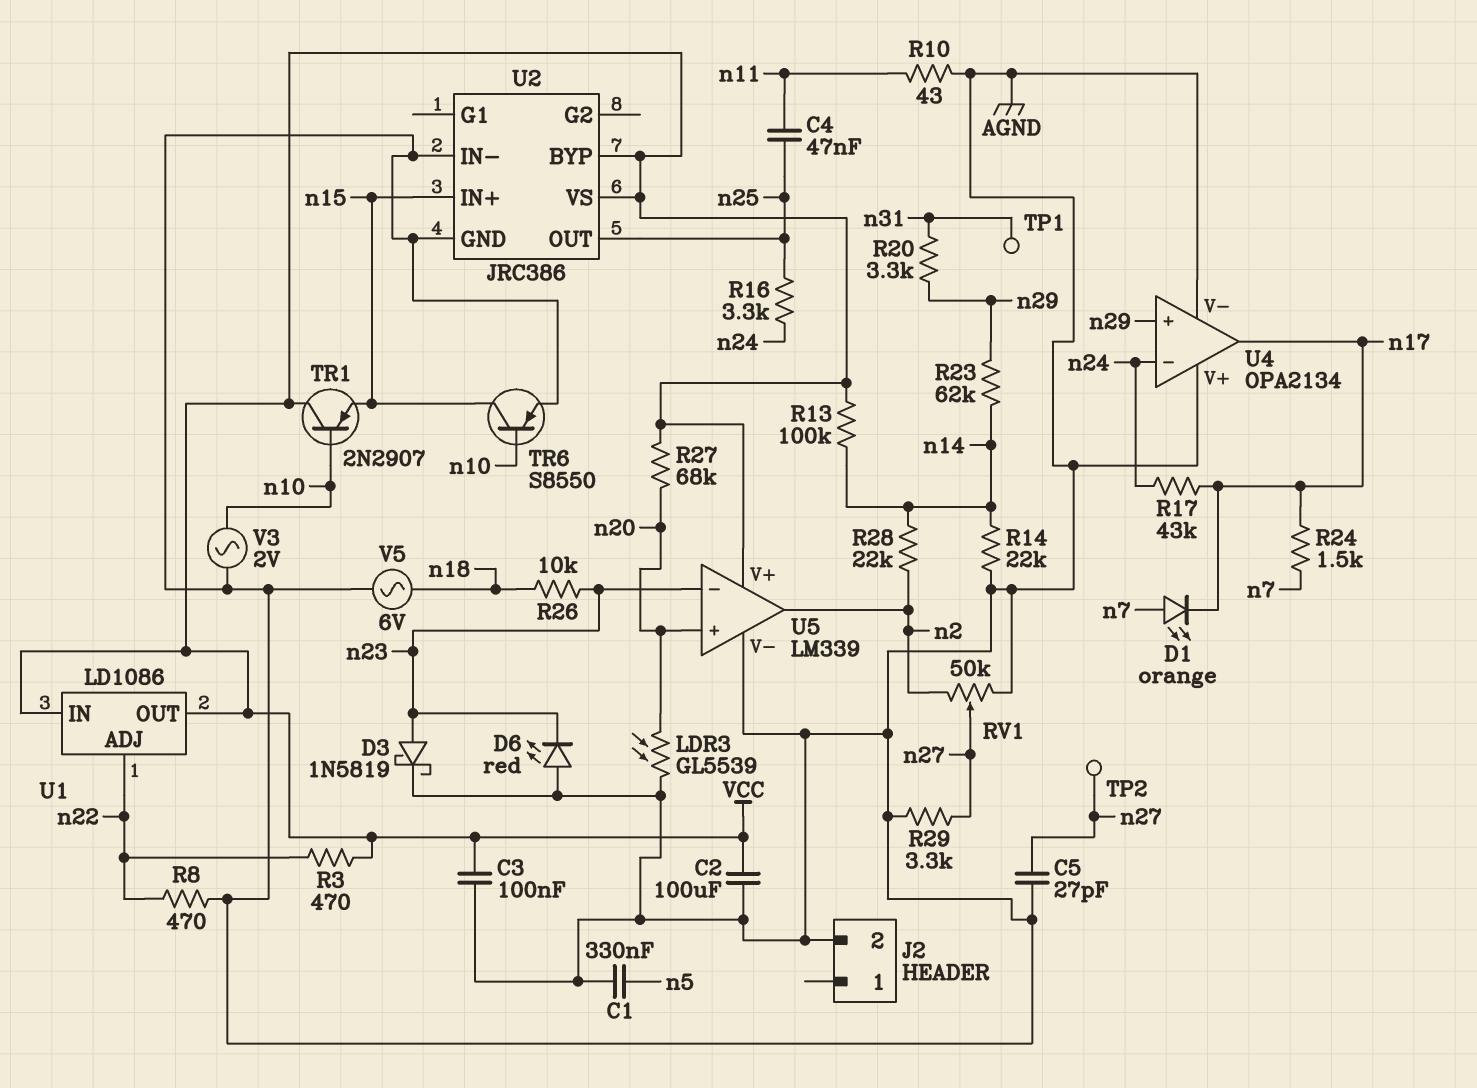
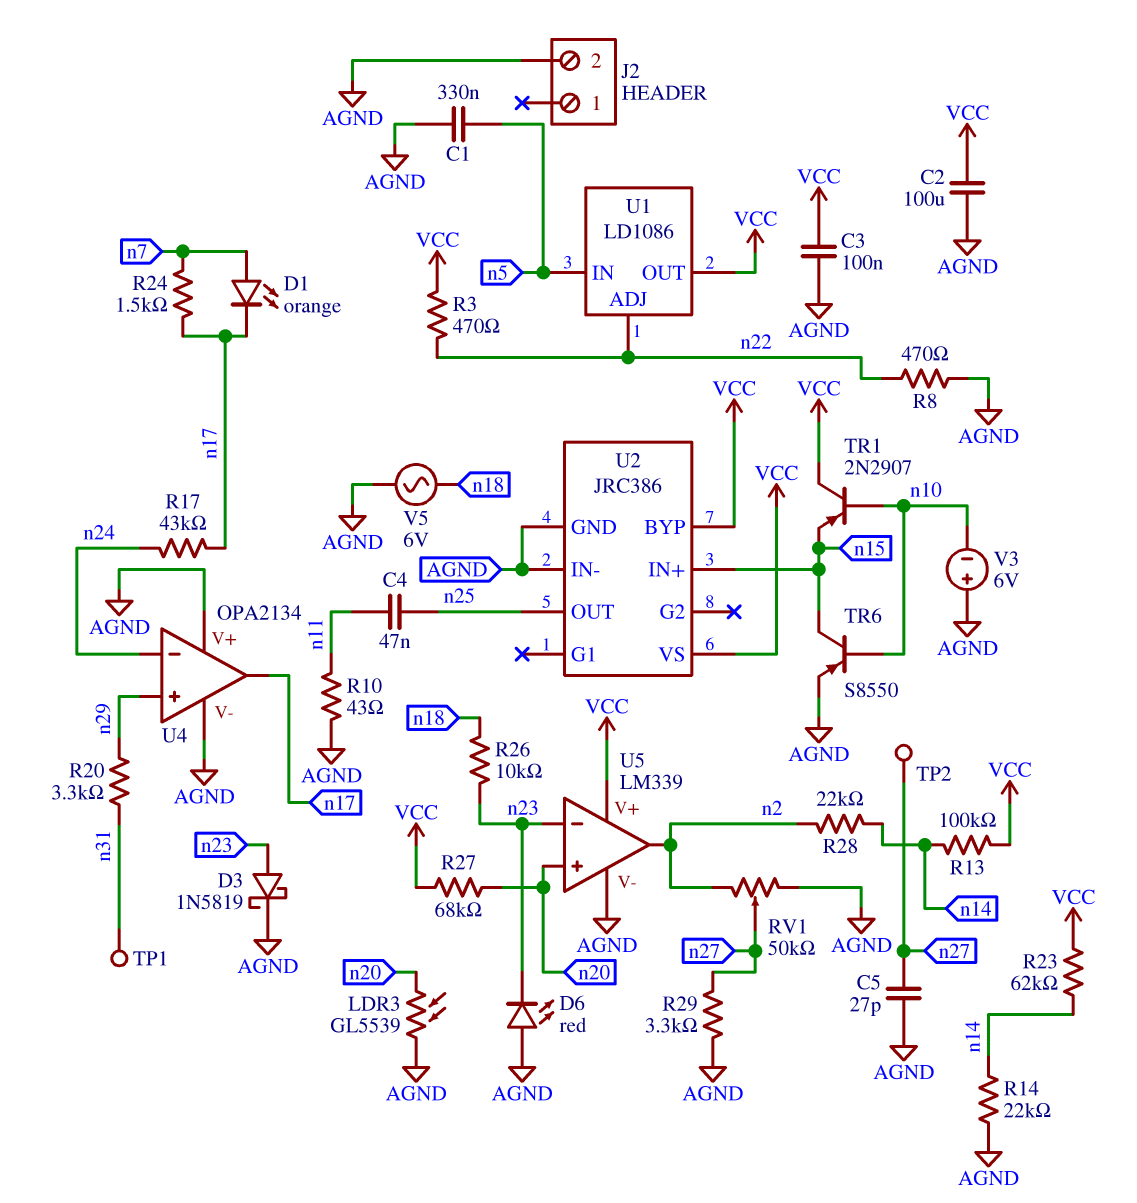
R16: 3.3k (n24, n25) -> none
R23: 62k (n14, n29) -> 62k (VCC, n14)
U1 pin IN: VCC -> n5
V3: AC 2V (AGND, n10) -> 6V (plus AGND, minus n10)

